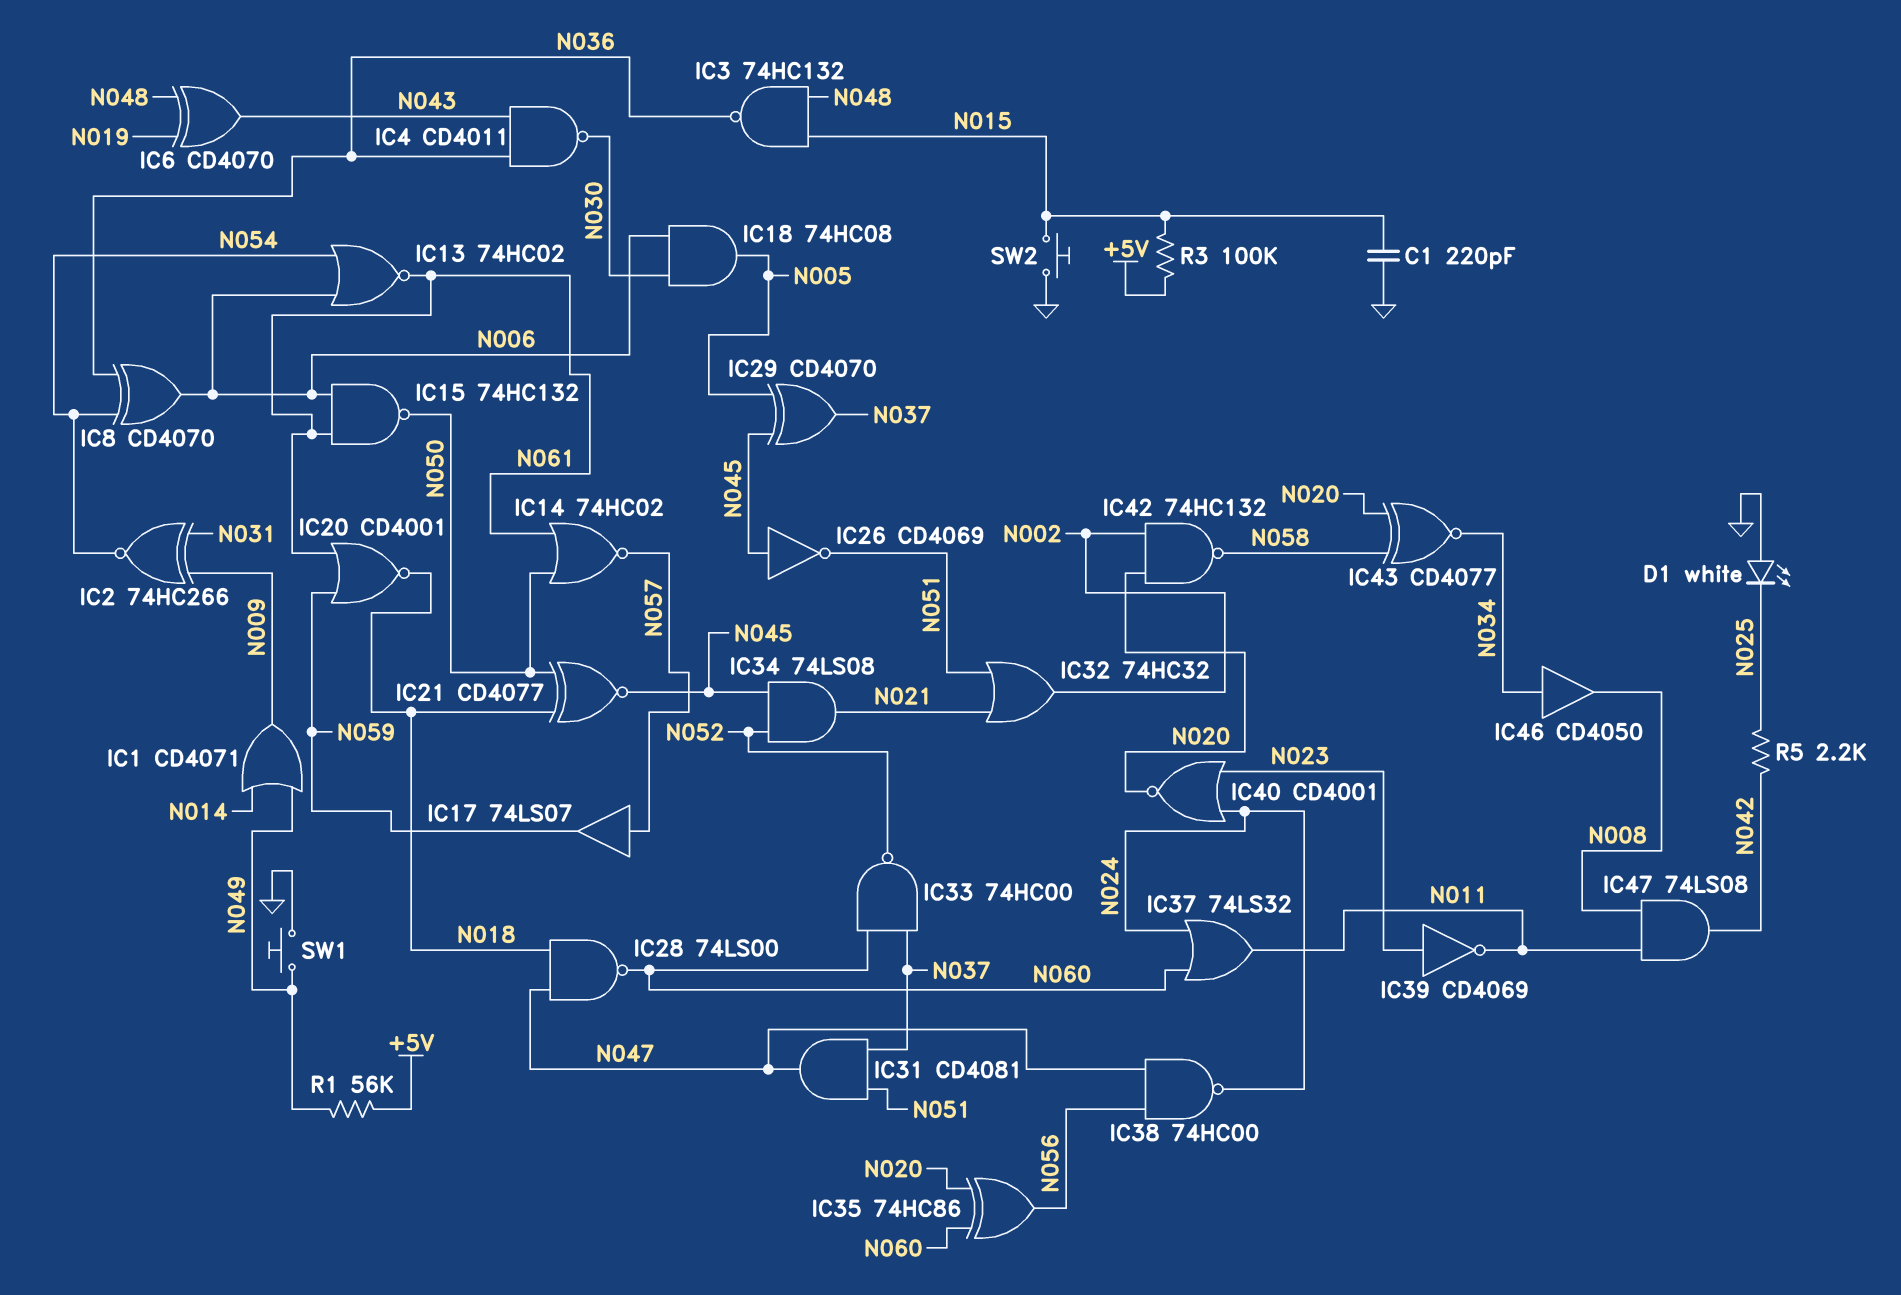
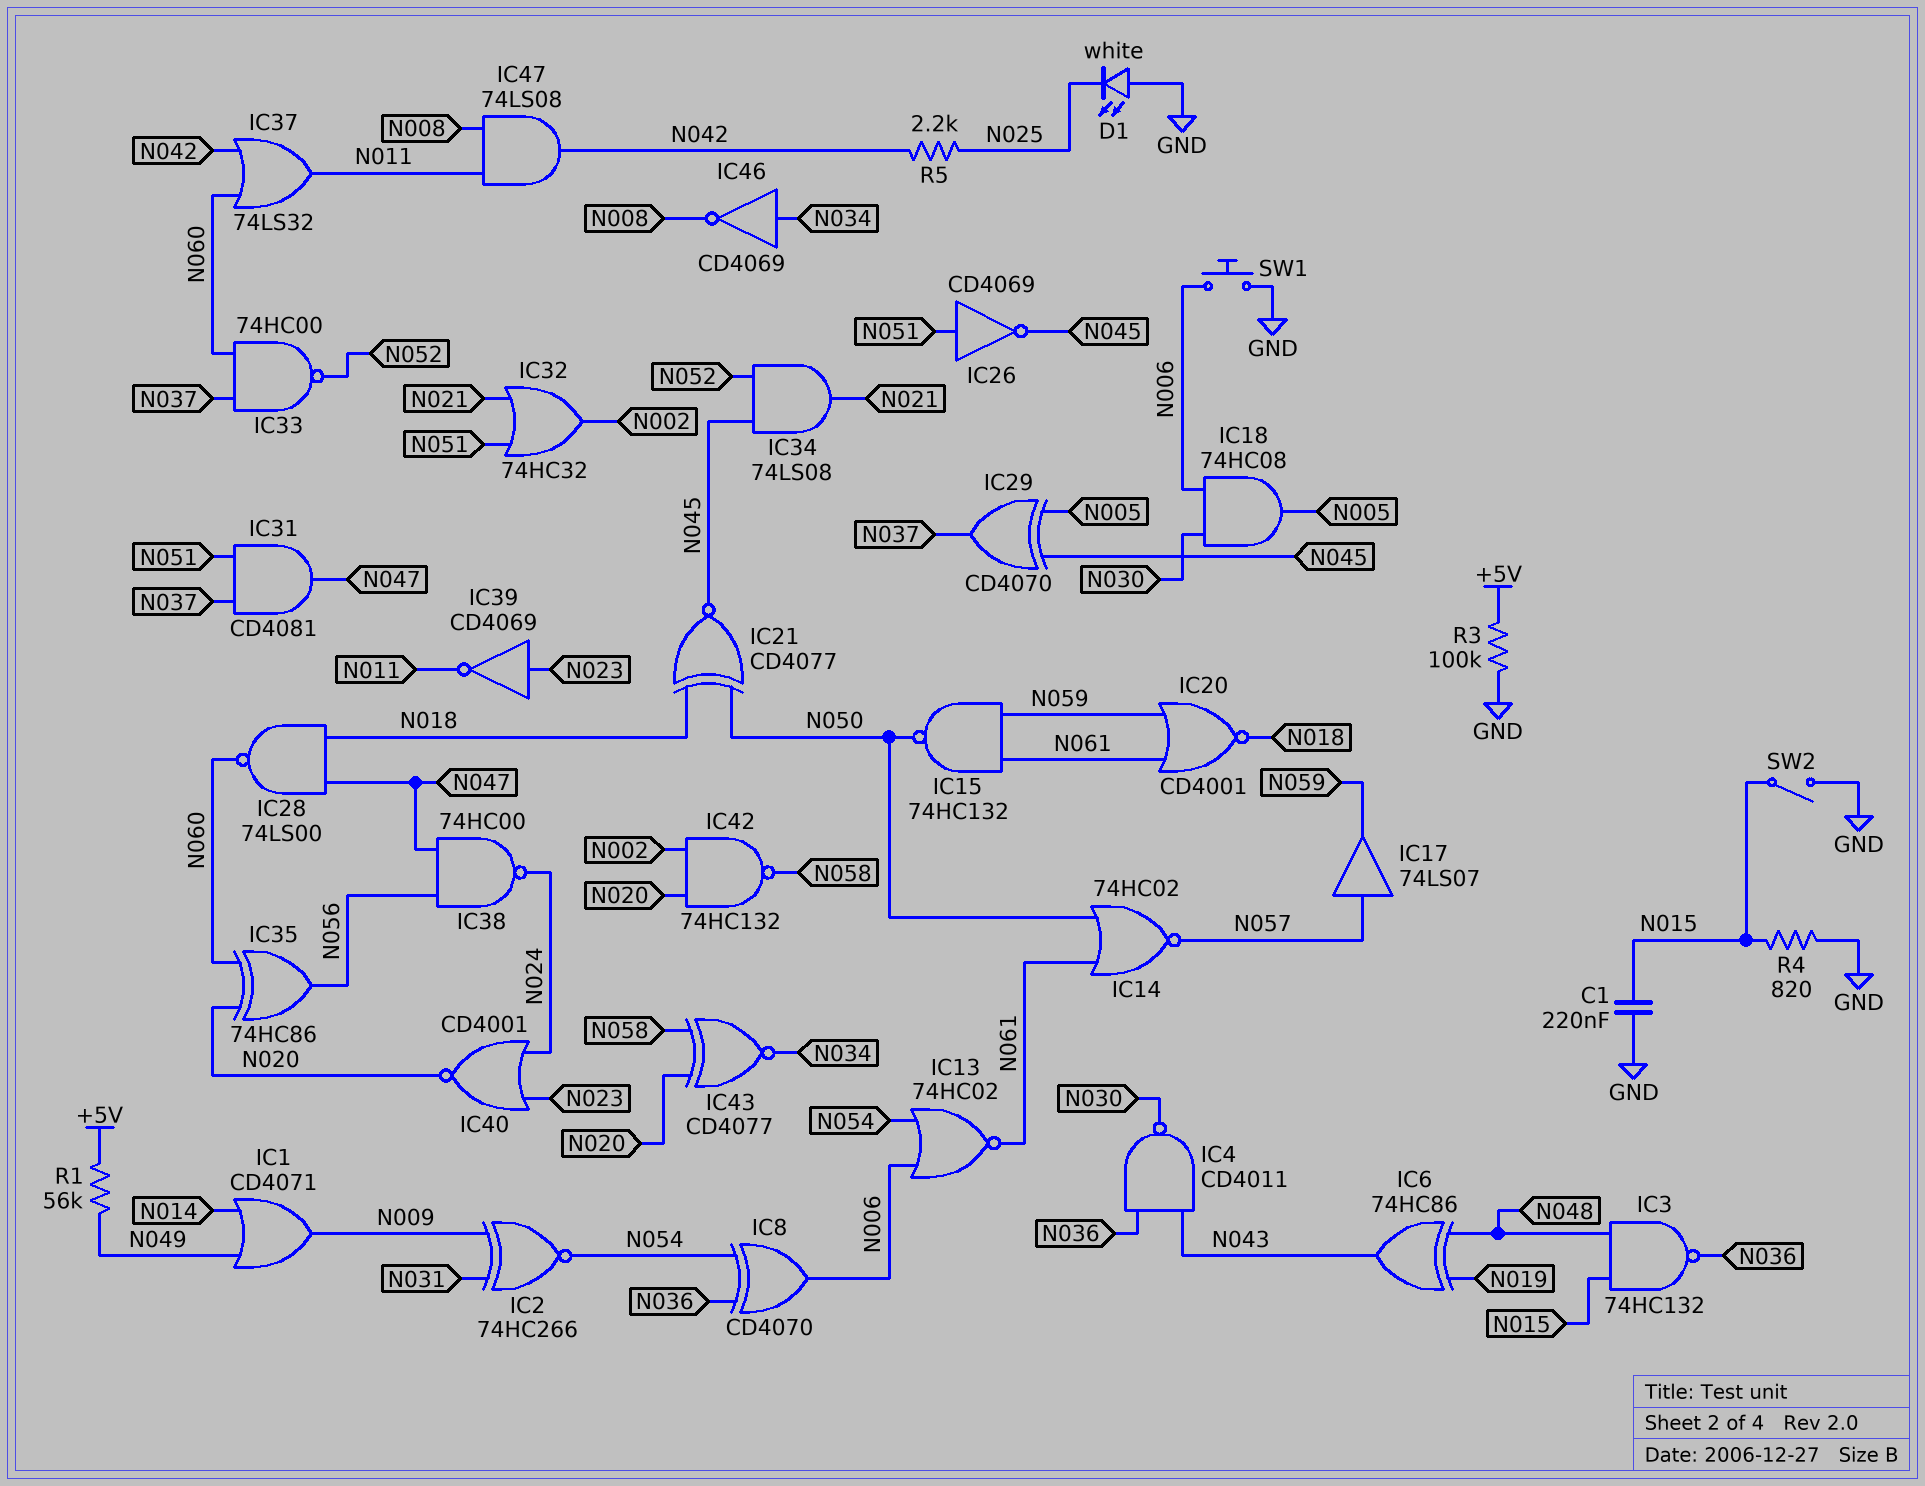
C1: 220pF (GND, N015) -> 220nF (GND, N015)
IC6: XOR CD4070 (in N019, in N048, out N043) -> XOR 74HC86 (in N019, in N048, out N043)
IC15: NAND 74HC132 (in N006, in N061, out N050) -> NAND 74HC132 (in N059, in N061, out N050)
IC26: NOT CD4069 (in N045, out N051) -> NOT CD4069 (in N051, out N045)
IC37: OR 74LS32 (in N024, in N060, out N011) -> OR 74LS32 (in N042, in N060, out N011)
IC46: buffer CD4050 (in N034, out N008) -> NOT CD4069 (in N034, out N008)
R3: 100k (+5V, N015) -> 100k (+5V, GND)
R4: none -> 820 (GND, N015)
SW1: button (GND, N049) -> button (GND, N006)
SW2: button (GND, N015) -> switch (GND, N015)

